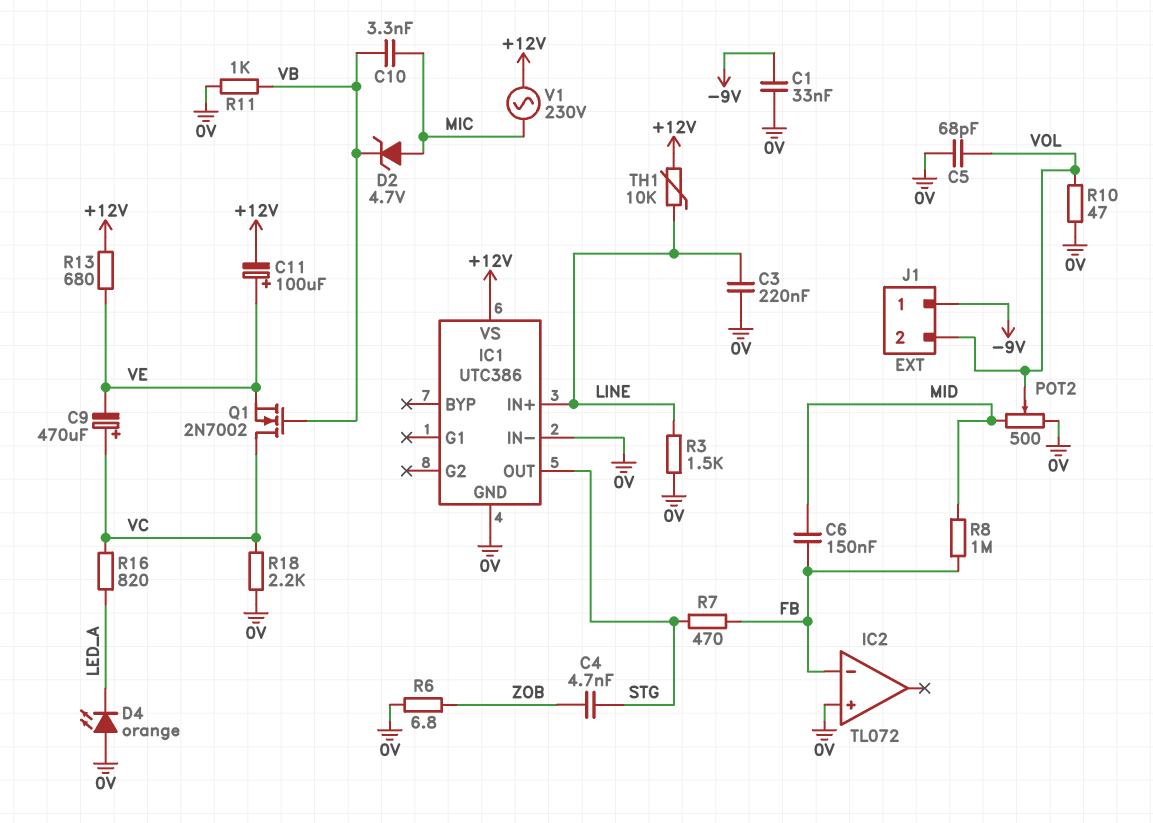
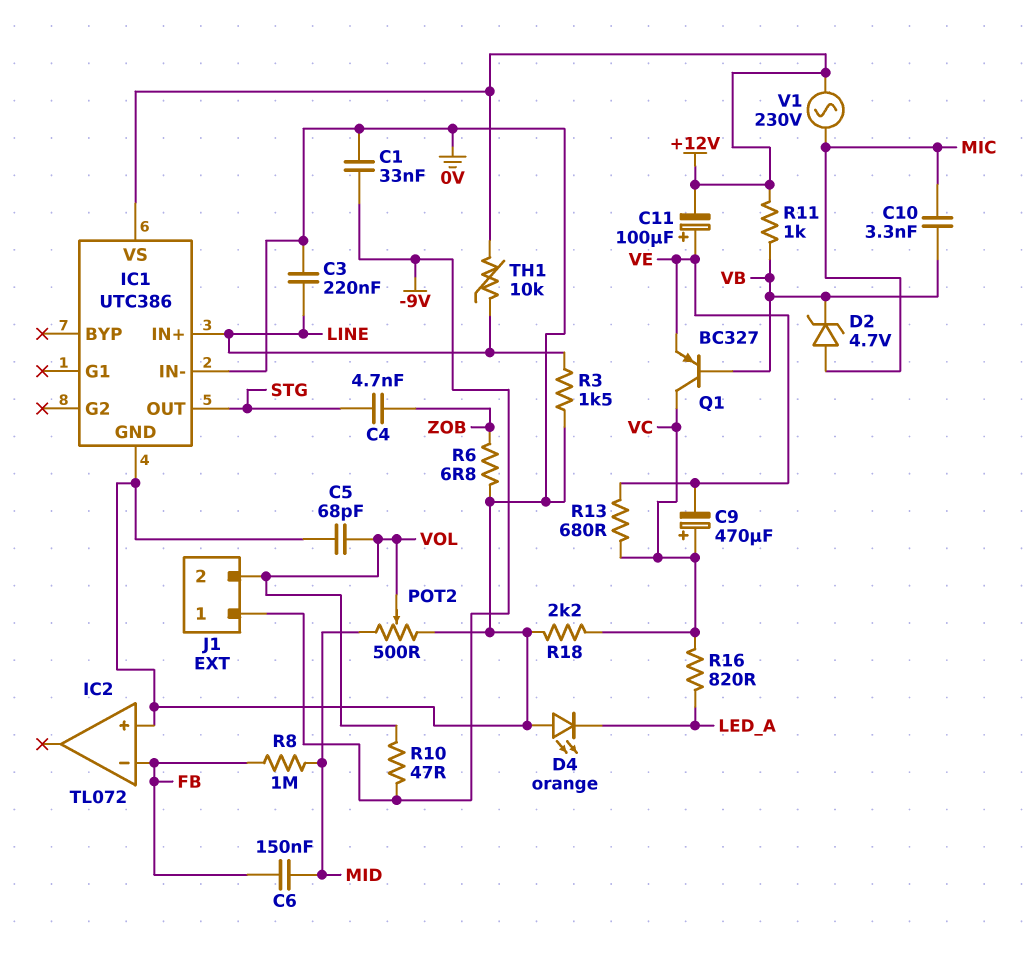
Q1: NMOS 2N7002 (G VB, D VC, S VE) -> PNP BC327 (B VB, C VC, E VE)
R7: 470 (FB, STG) -> none
R10: 47 (0V, VOL) -> 47 (-9V, VOL)
R11: 1k (0V, VB) -> 1k (+12V, VB)
R13: 680 (+12V, VE) -> 680 (VC, VE)

